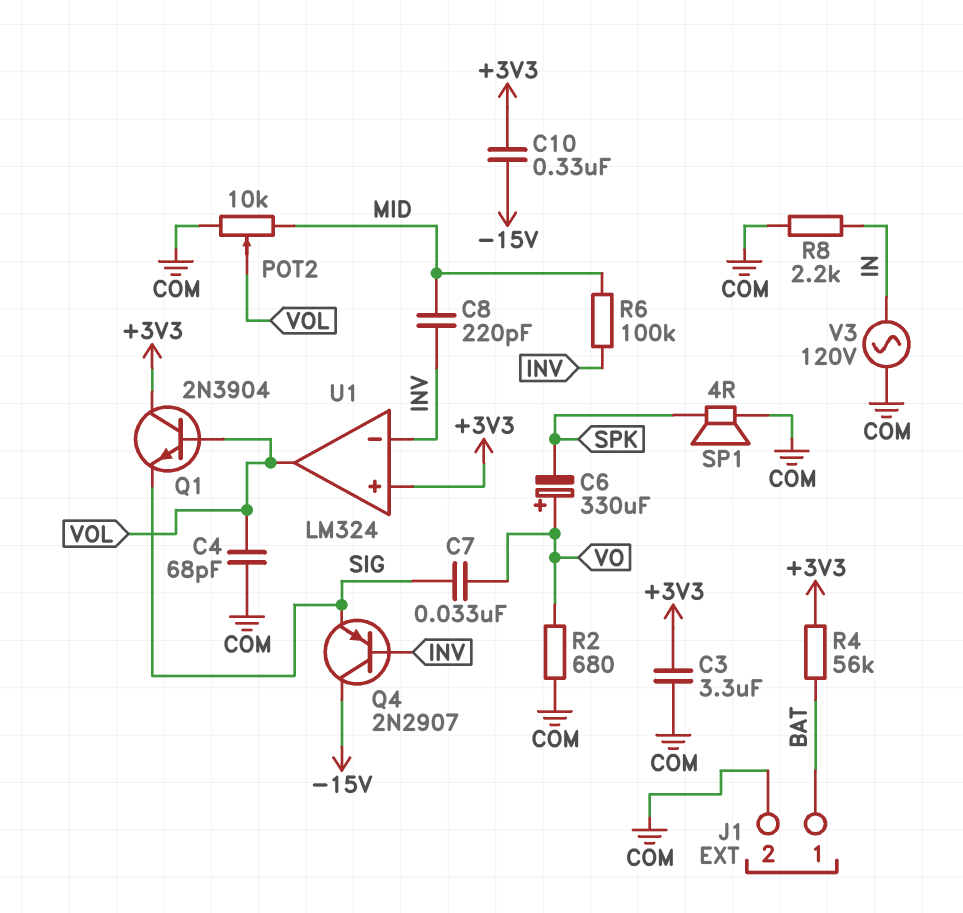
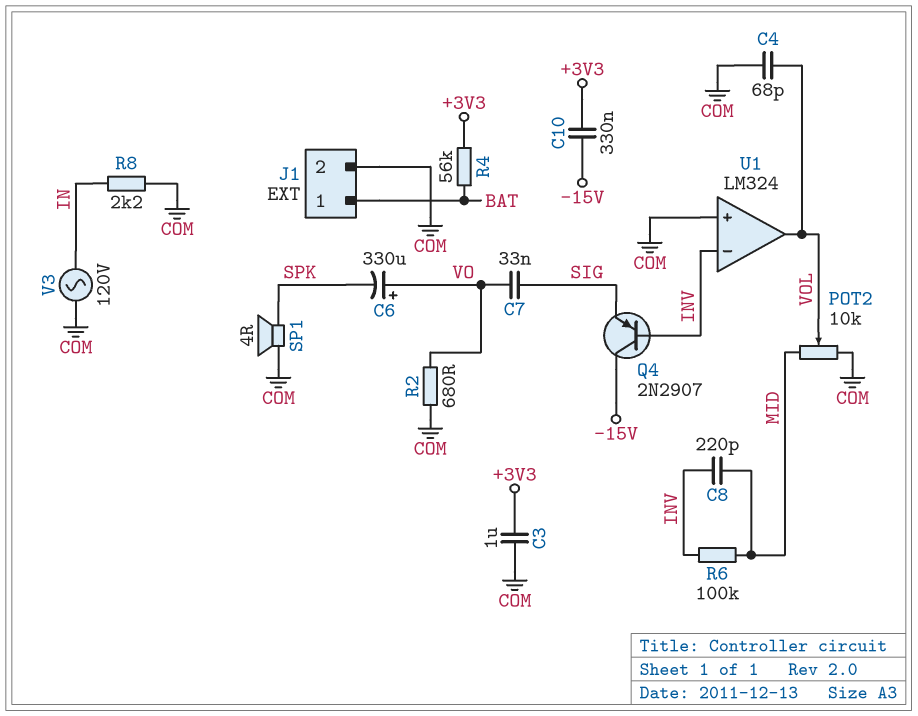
C3: 3.3uF (+3V3, COM) -> 1uF (+3V3, COM)
Q1: NPN 2N3904 (B VOL, C +3V3, E SIG) -> none
U1 pin in+: +3V3 -> COM

